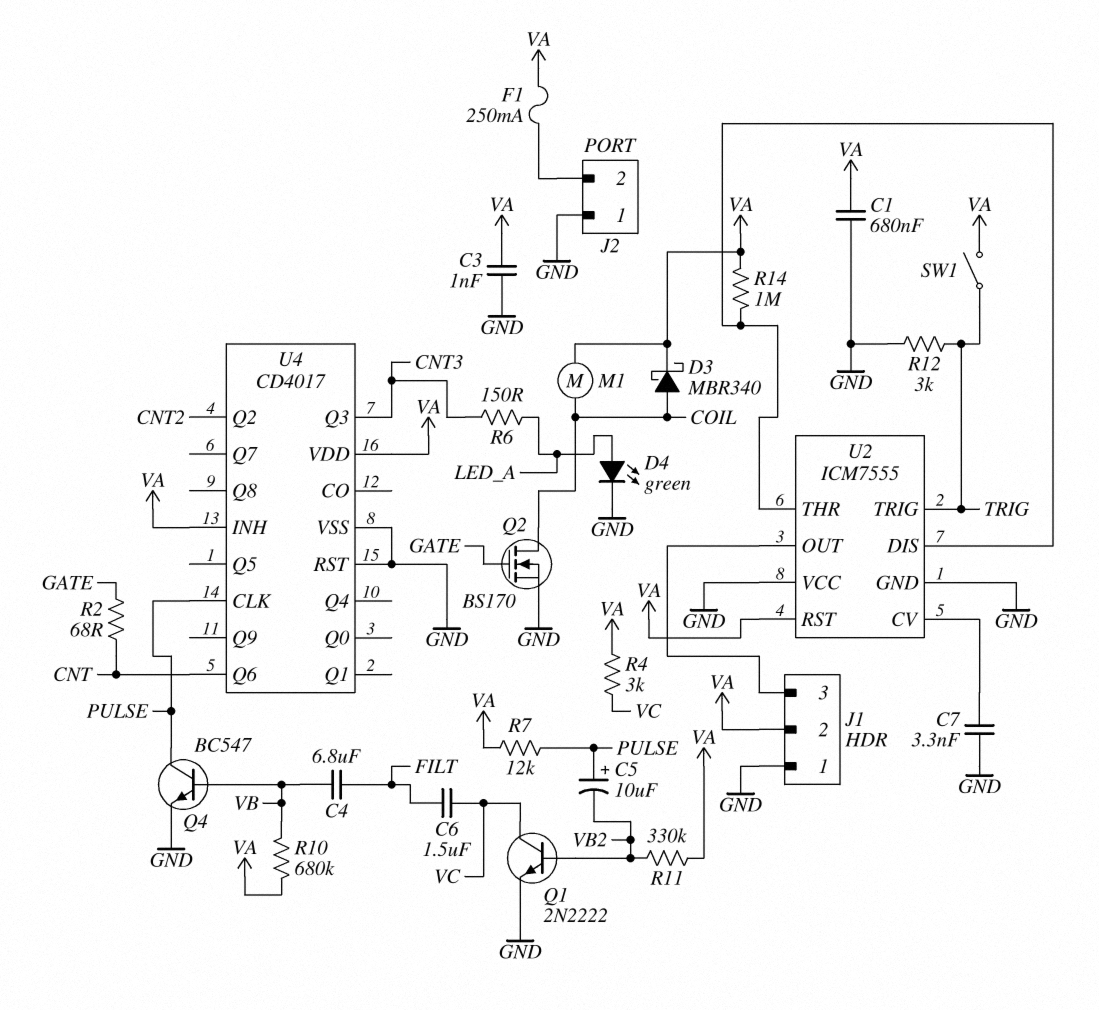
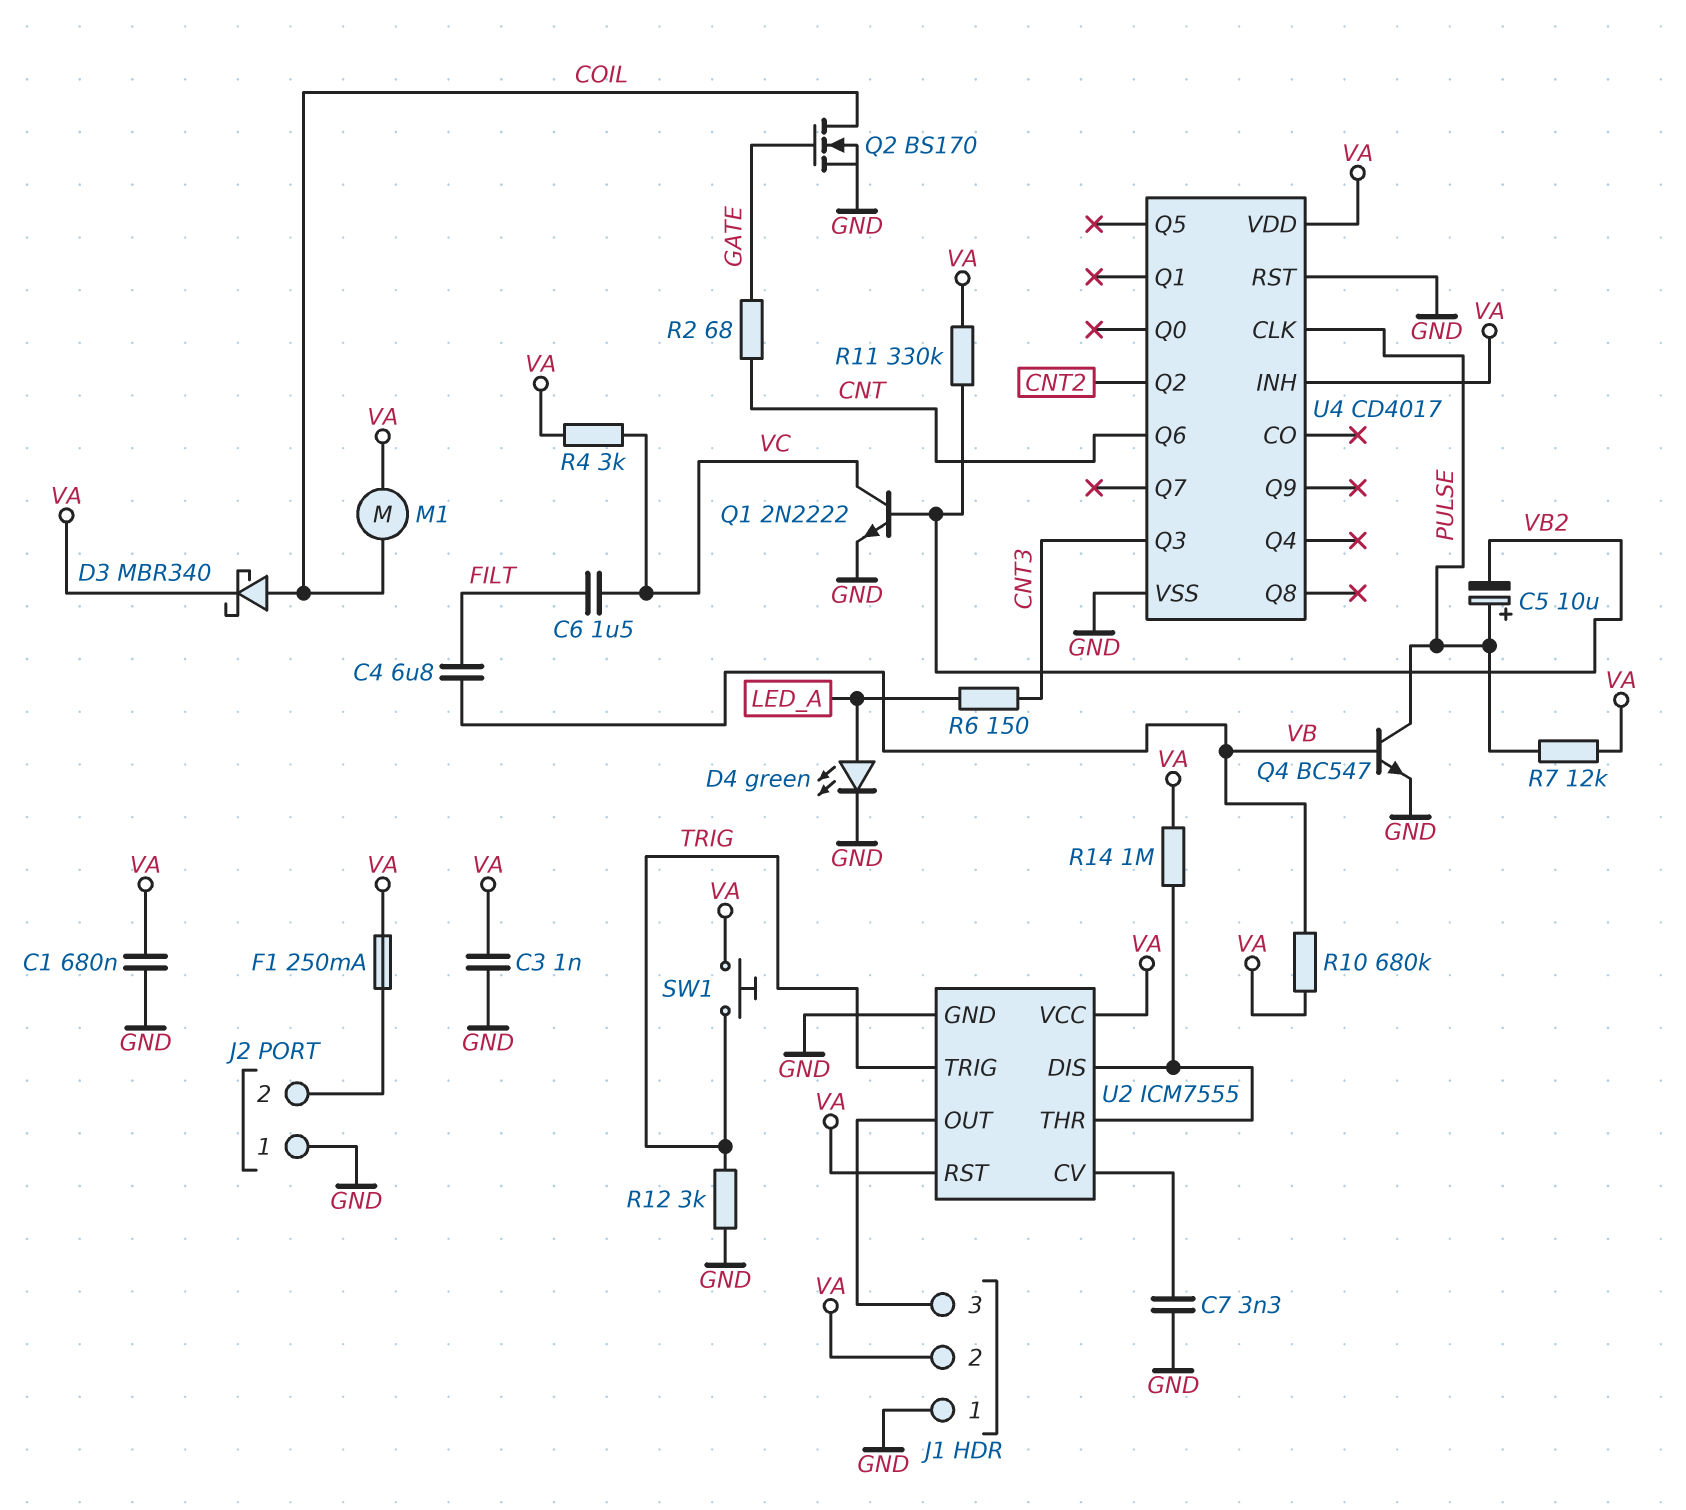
SW1: switch (TRIG, VA) -> button (TRIG, VA)
U2 pin VCC: GND -> VA

